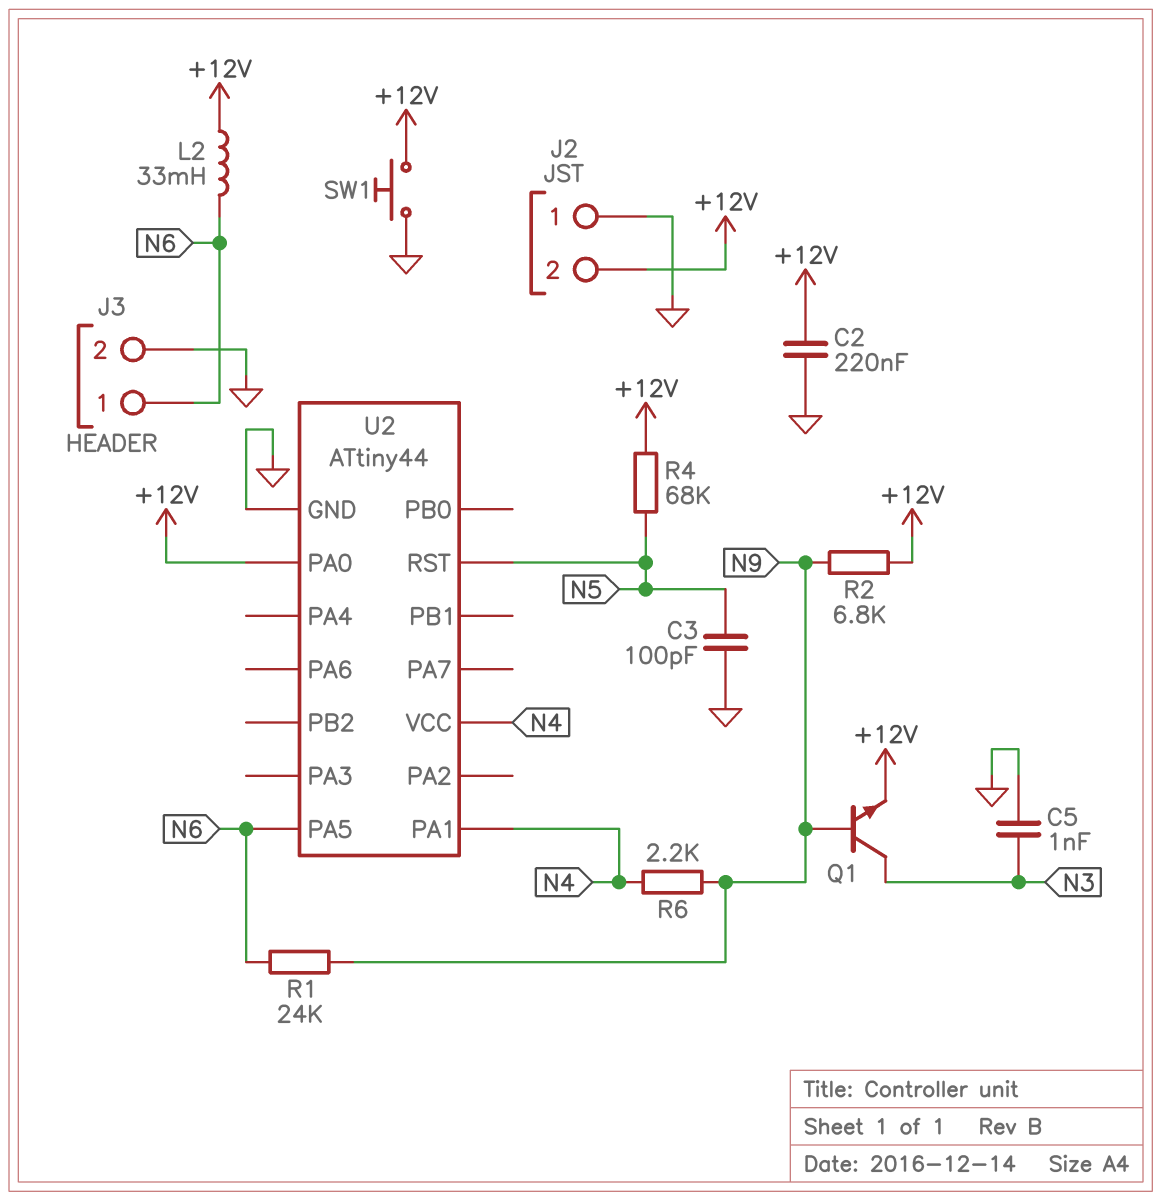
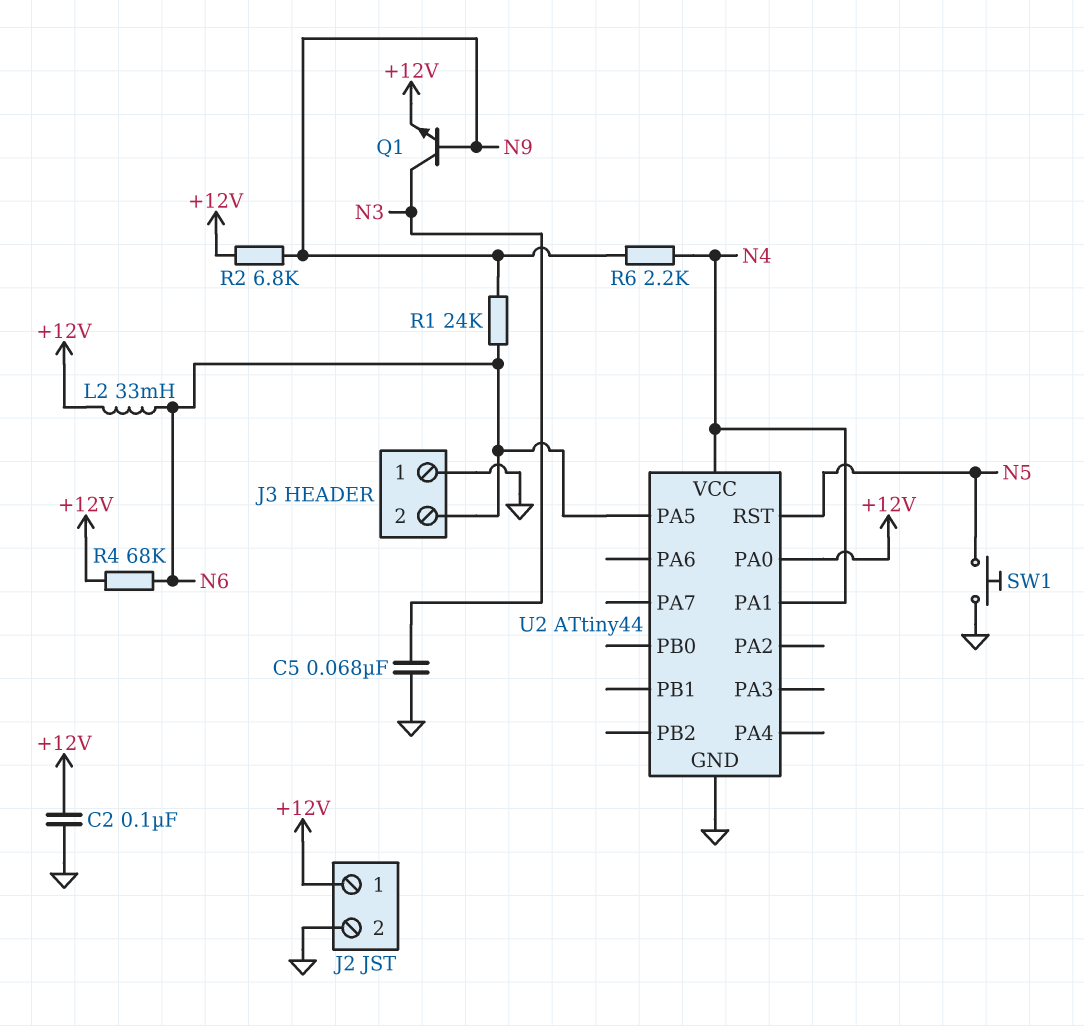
C2: 220nF (+12V, GND) -> 100nF (+12V, GND)
C3: 100pF (GND, N5) -> none
C5: 1nF (GND, N3) -> 68nF (GND, N3)
J2 pin 1: GND -> +12V
J2 pin 2: +12V -> GND
J3 pin 1: N6 -> GND
J3 pin 2: GND -> N6
R4: 68k (+12V, N5) -> 68k (+12V, N6)
SW1: button (+12V, GND) -> button (GND, N5)

